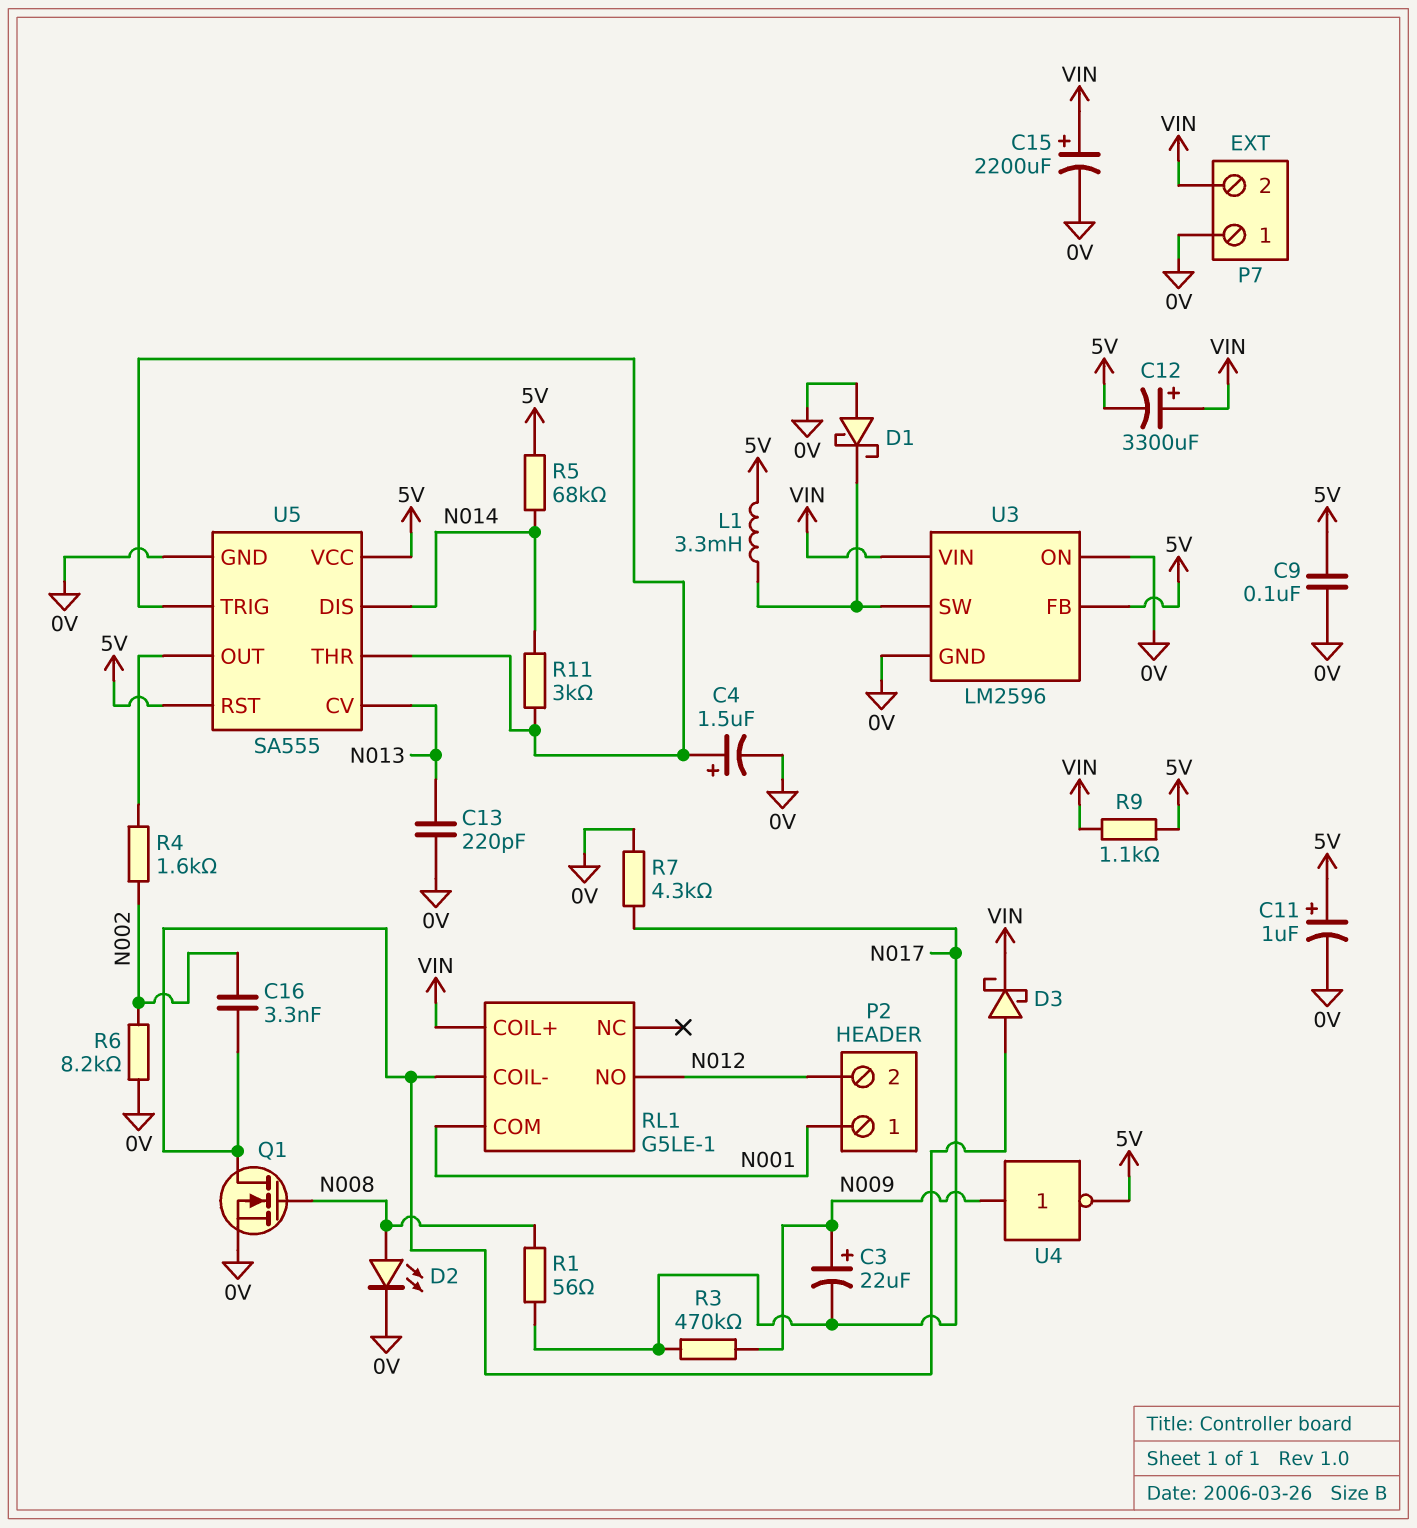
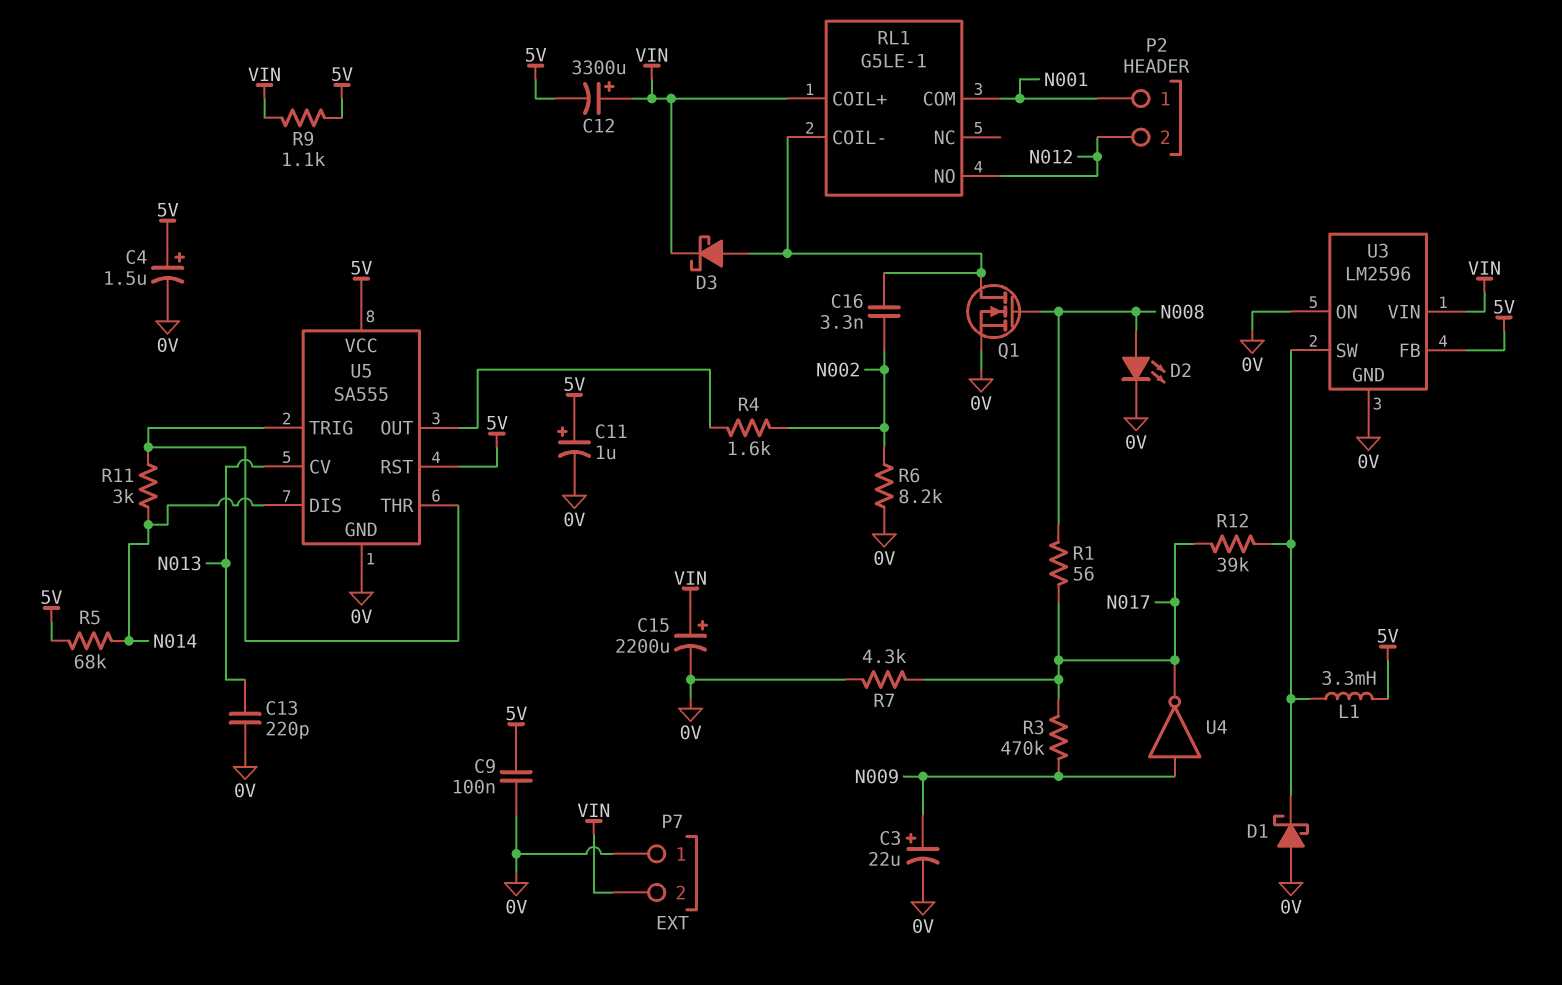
C3: 22uF (plus N009, minus N017) -> 22uF (plus N009, minus 0V)
C4: 1.5uF (plus U5/THR, minus 0V) -> 1.5uF (plus 5V, minus 0V)
R12: none -> 39k (N017, U3/SW)
U4: NOT (in N009, out 5V) -> NOT (in N009, out N017)

